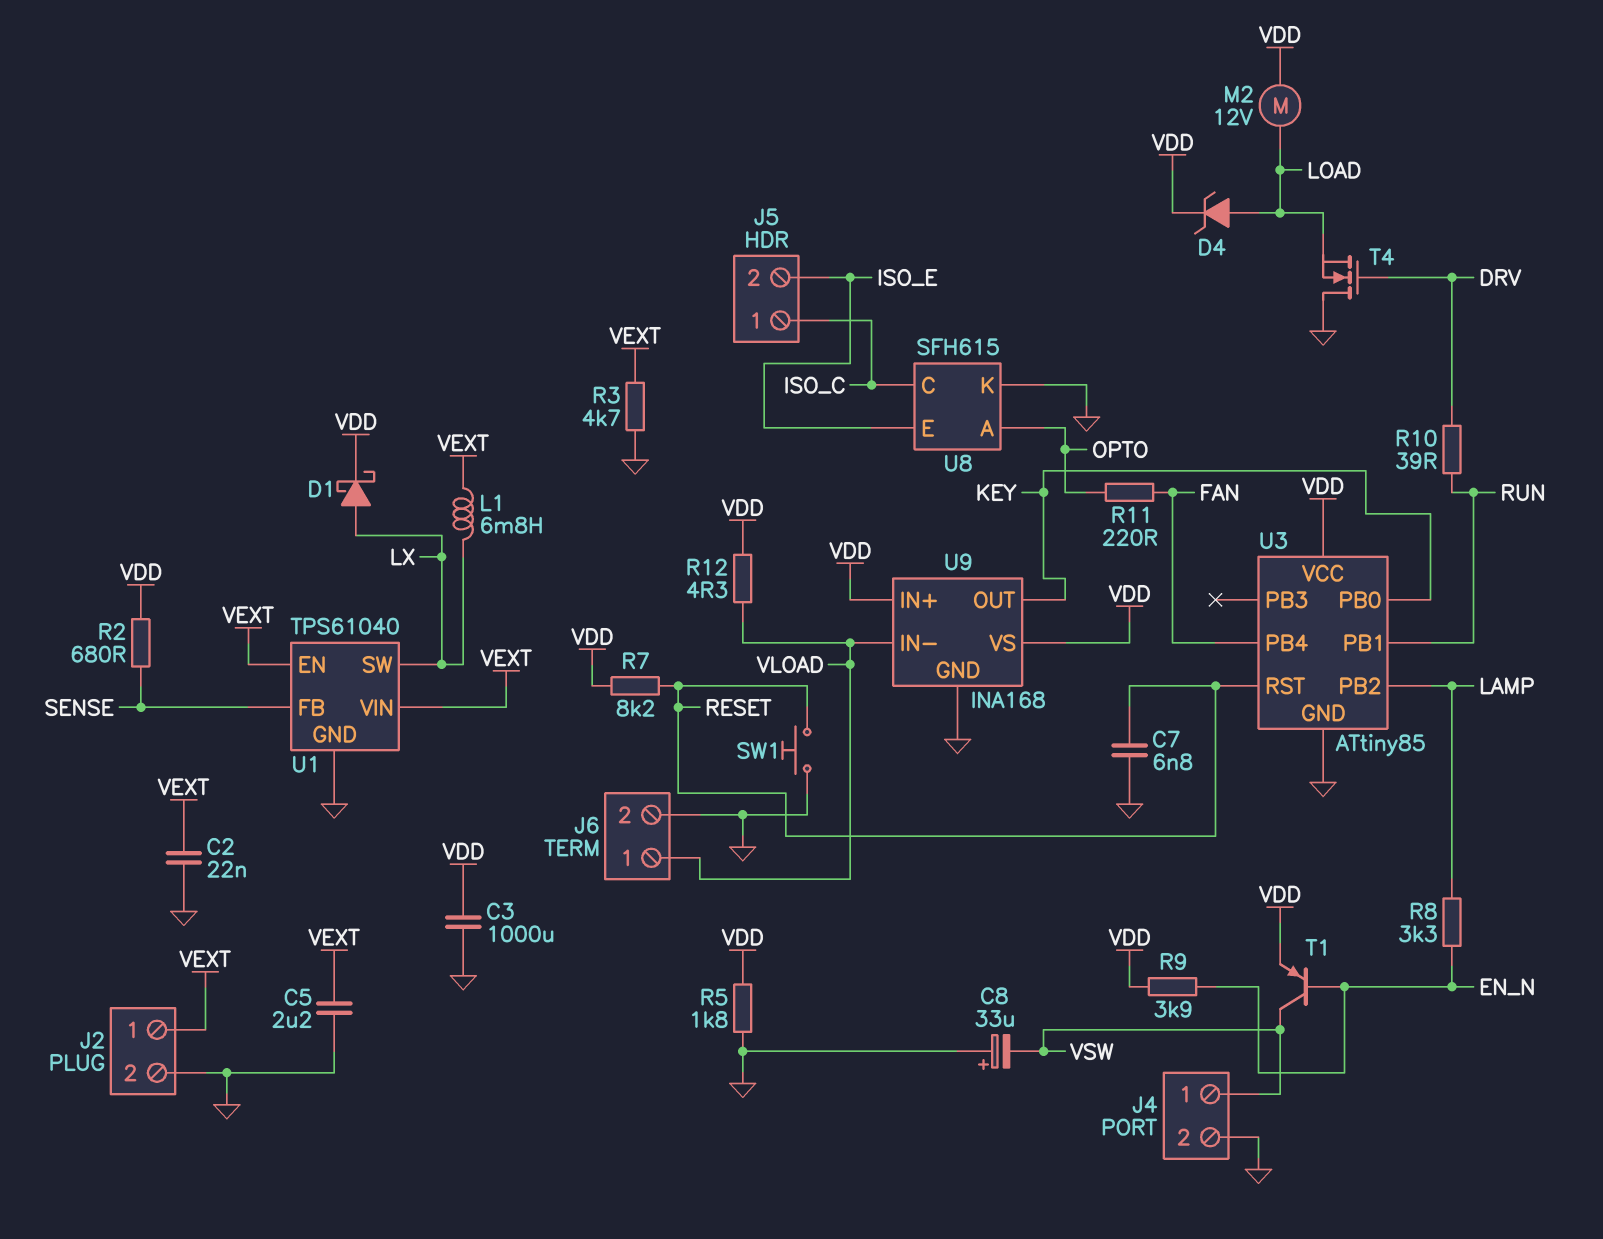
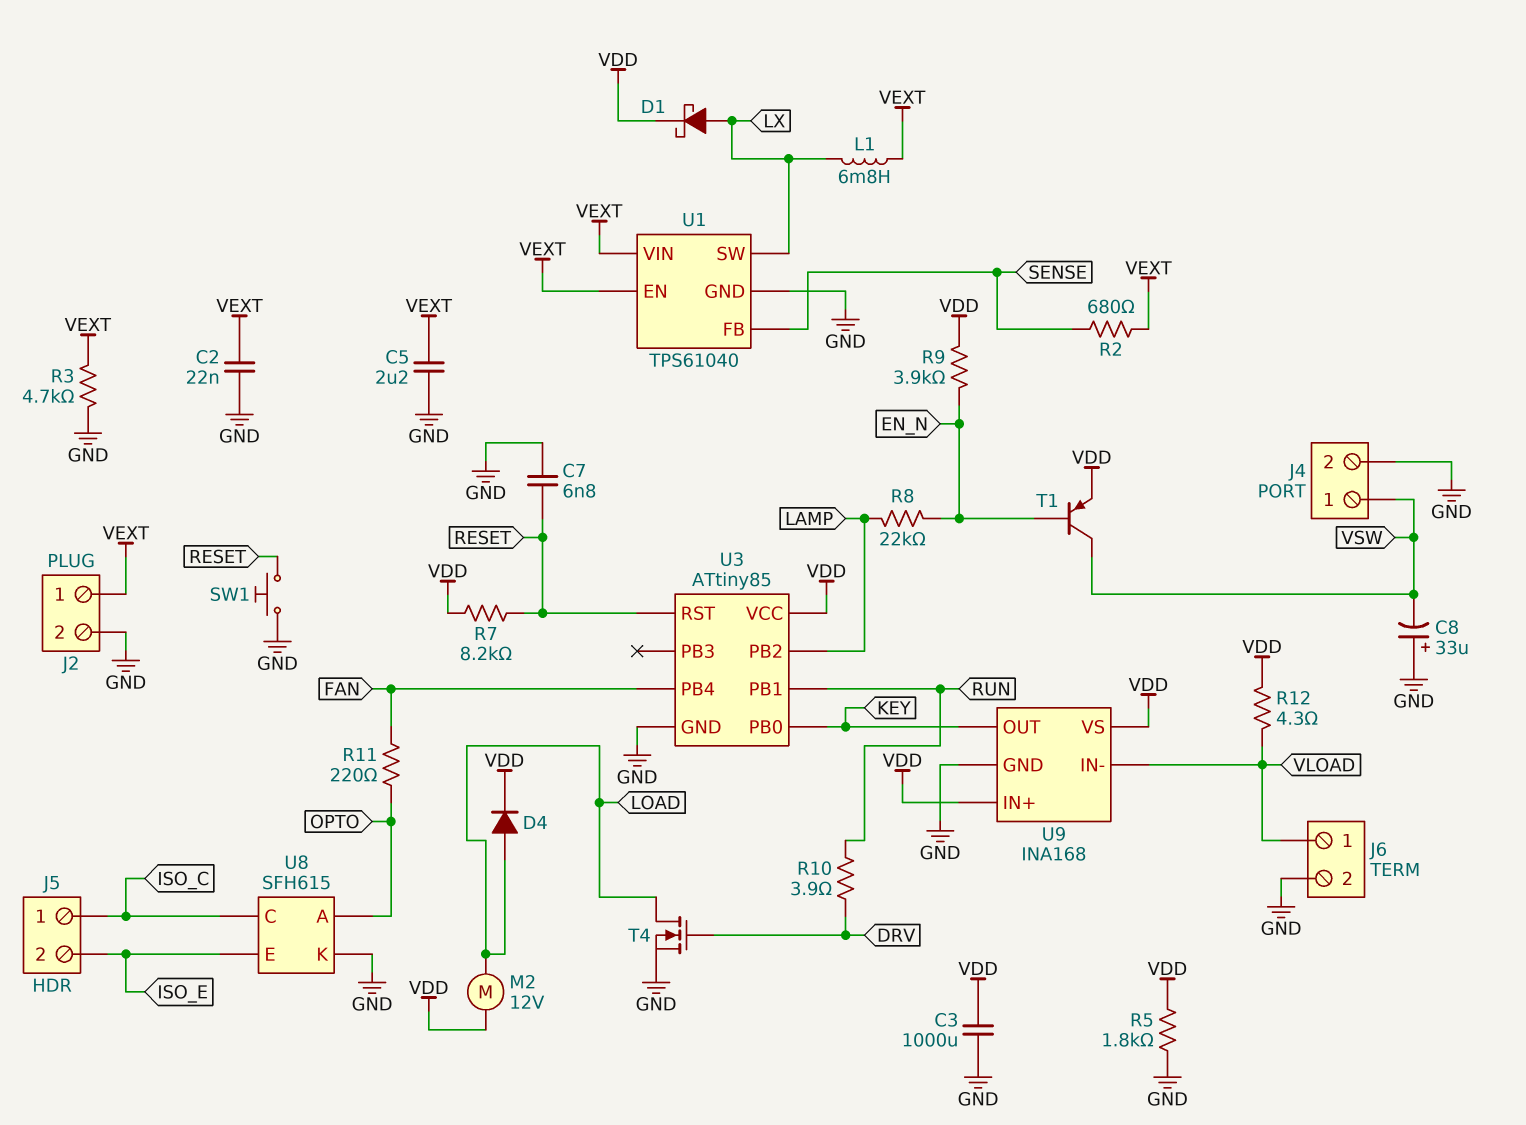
D4: zener (A LOAD, K VDD) -> diode (A LOAD, K VDD)
R2: 680 (SENSE, VDD) -> 680 (SENSE, VEXT)
R8: 3.3k (EN_N, LAMP) -> 22k (EN_N, LAMP)
R10: 39 (DRV, RUN) -> 3.9 (DRV, RUN)
T4: NMOS (G DRV, D GND, S LOAD) -> NMOS (G DRV, D LOAD, S GND)

